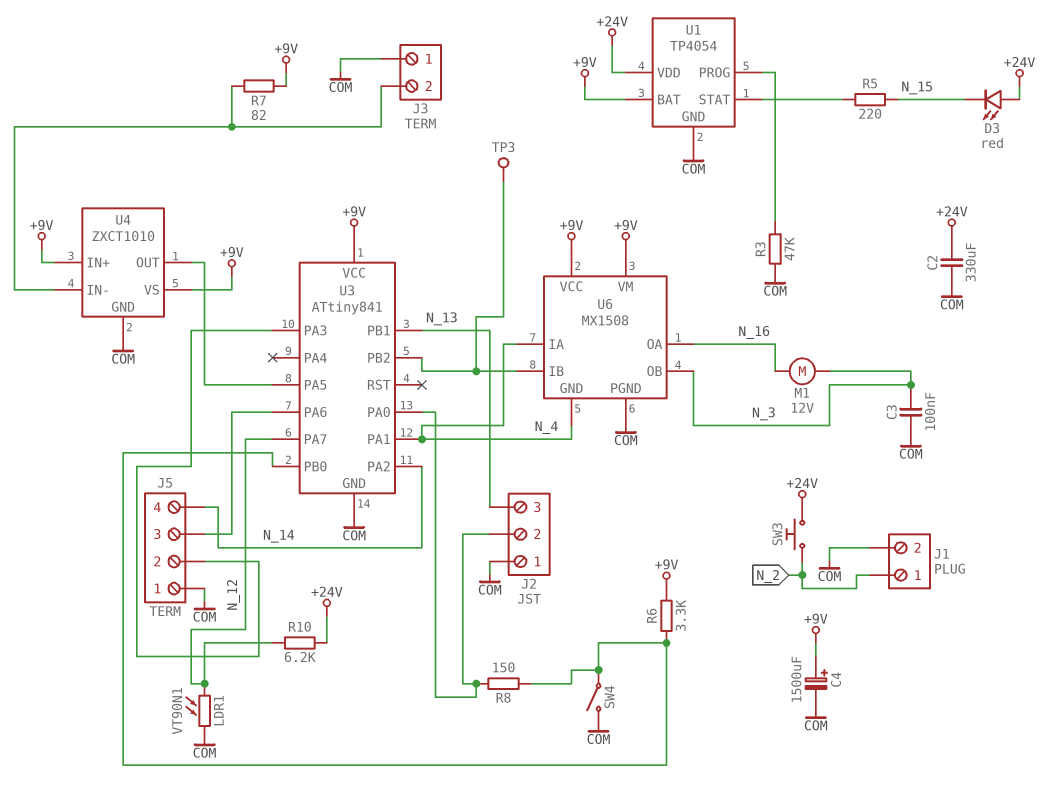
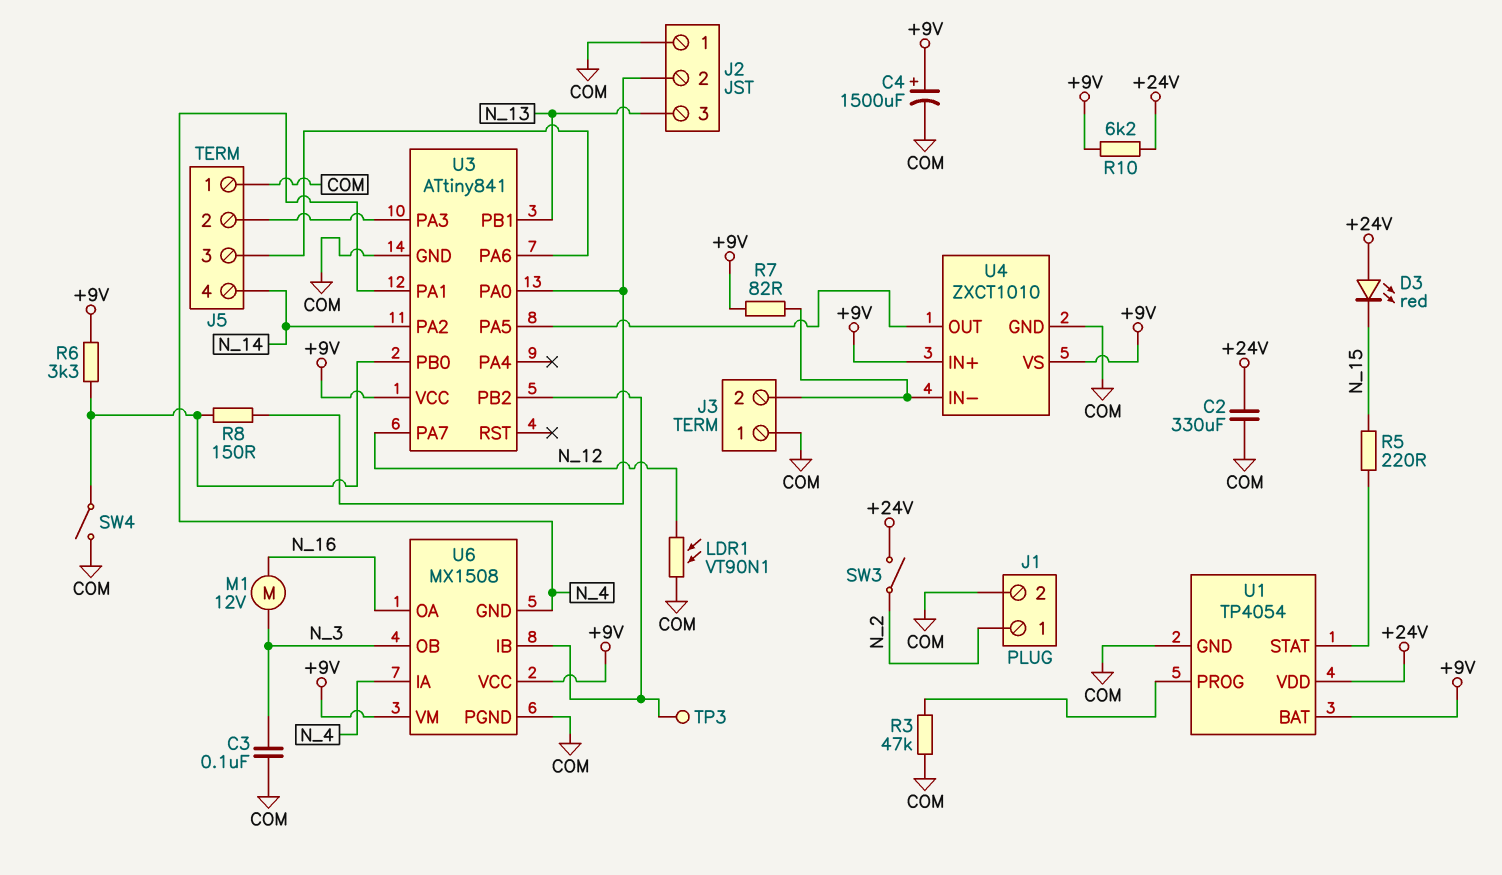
R10: 6.2k (+24V, N_12) -> 6.2k (+9V, +24V)
SW3: button (+24V, N_2) -> switch (+24V, N_2)

